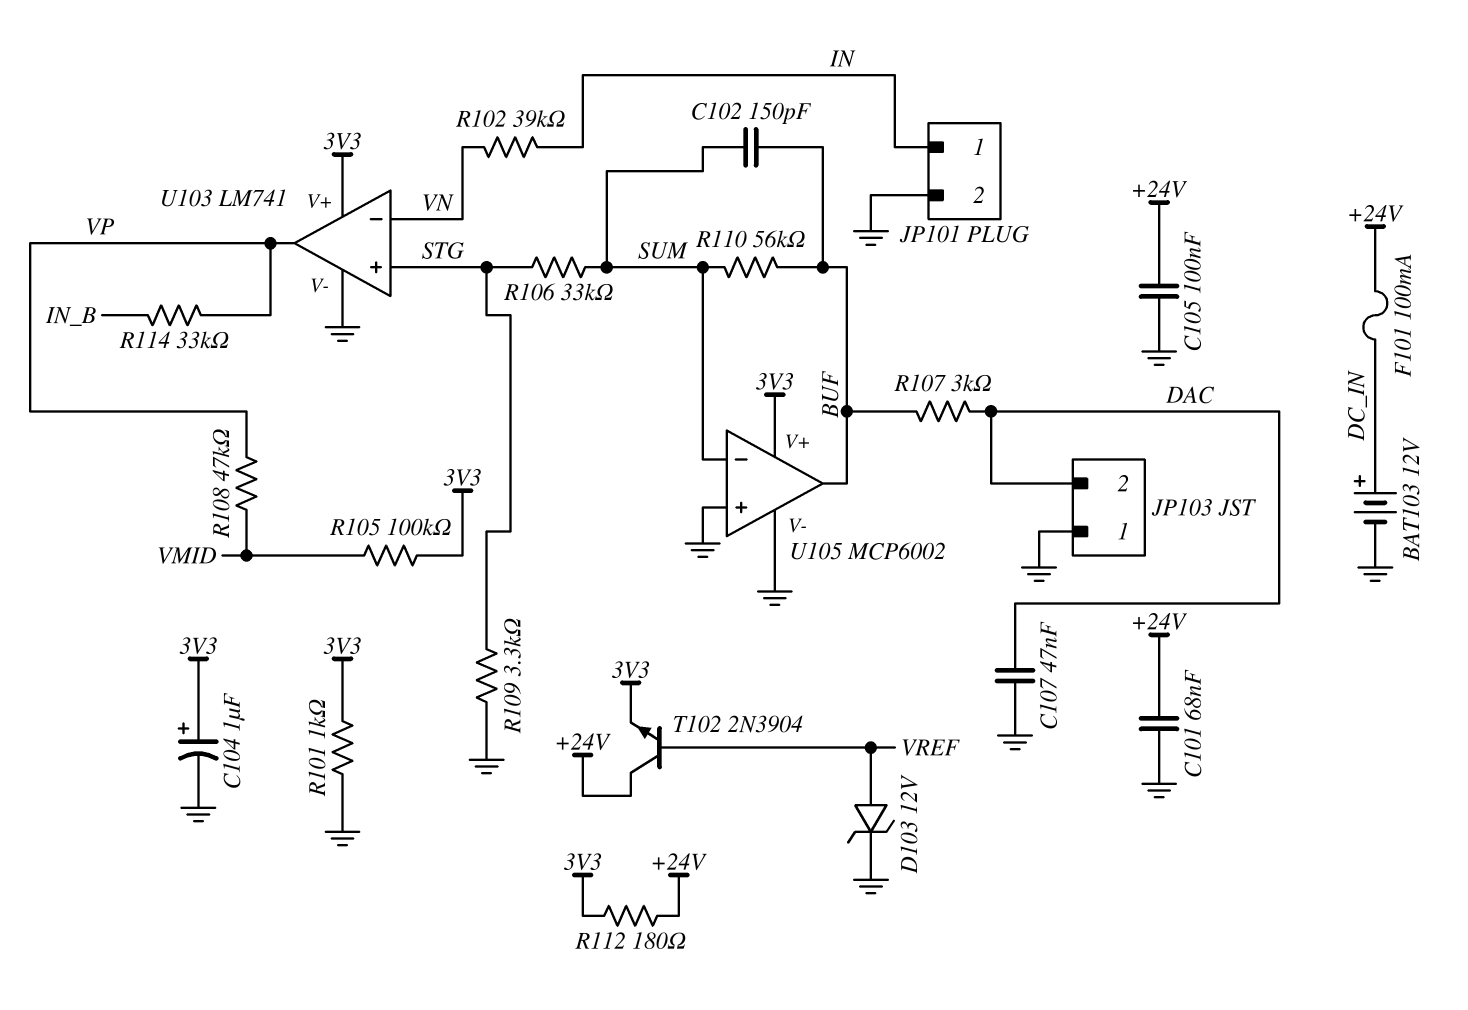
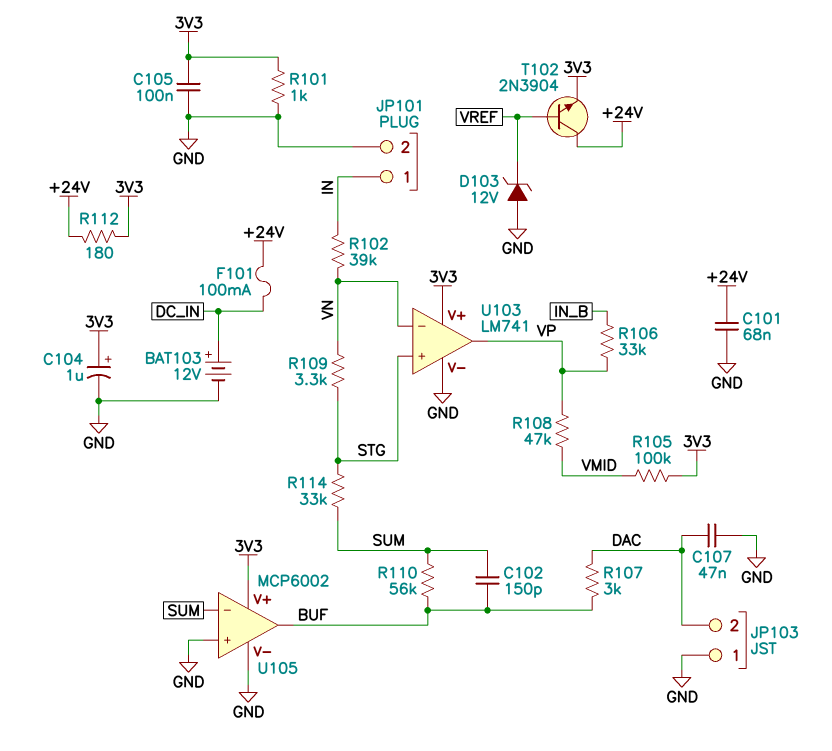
C105: 100nF (+24V, GND) -> 100nF (3V3, GND)
D103: zener 12V (A VREF, K GND) -> zener 12V (A GND, K VREF)
R106: 33k (STG, SUM) -> 33k (IN_B, VP)
R109: 3.3k (GND, STG) -> 3.3k (STG, VN)
R114: 33k (IN_B, VP) -> 33k (STG, SUM)

